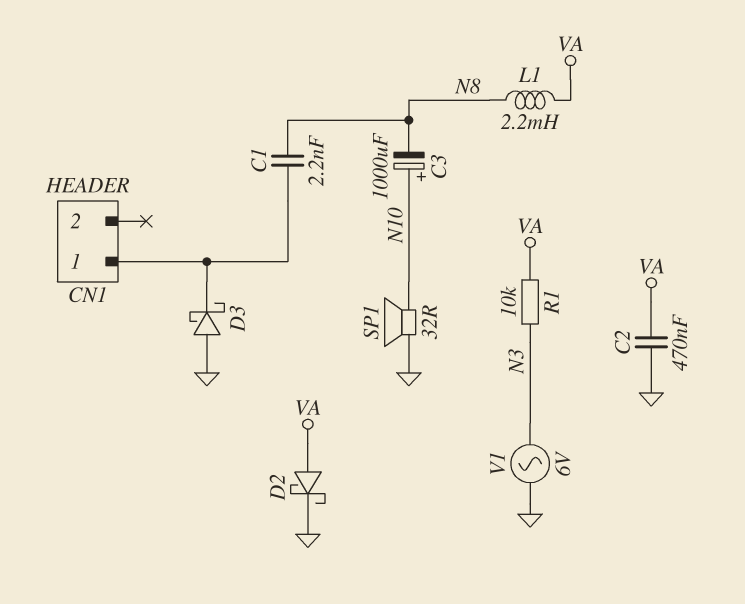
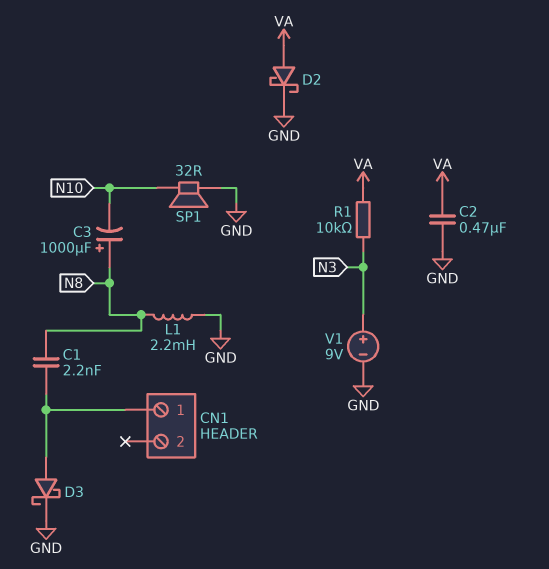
C3: 1000uF (plus N10, minus N8) -> 1000uF (plus N8, minus N10)
D3: schottky (A GND, K CN1/1) -> schottky (A CN1/1, K GND)
L1: 2.2mH (N8, VA) -> 2.2mH (GND, N8)
V1: AC 6V (GND, N3) -> 9V (plus N3, minus GND)

